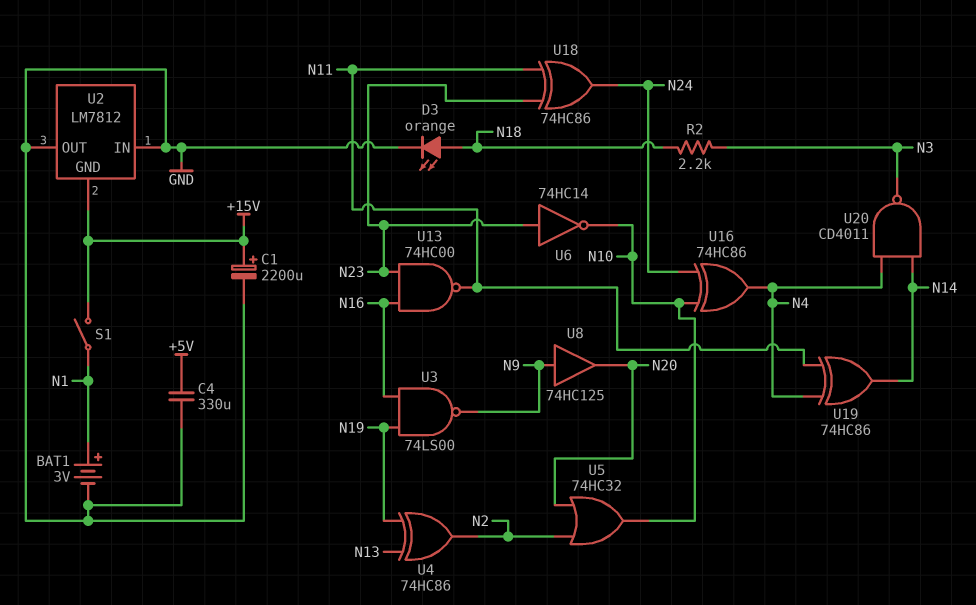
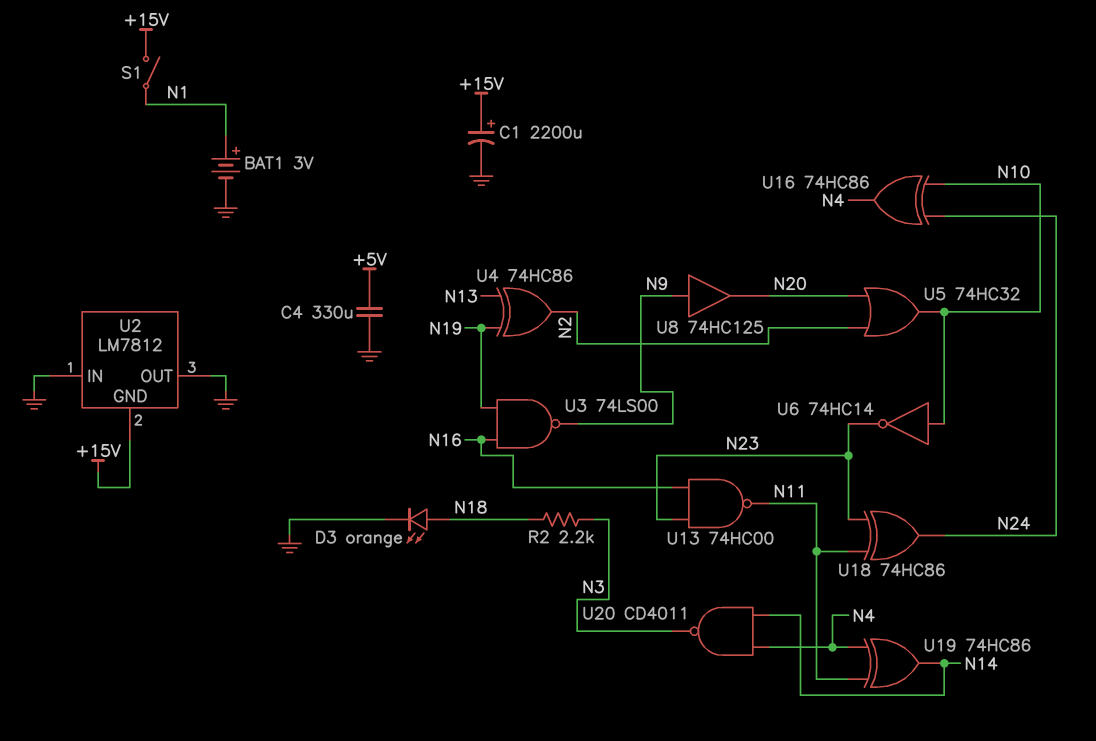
U6: NOT 74HC14 (in N23, out N10) -> NOT 74HC14 (in N10, out N23)

